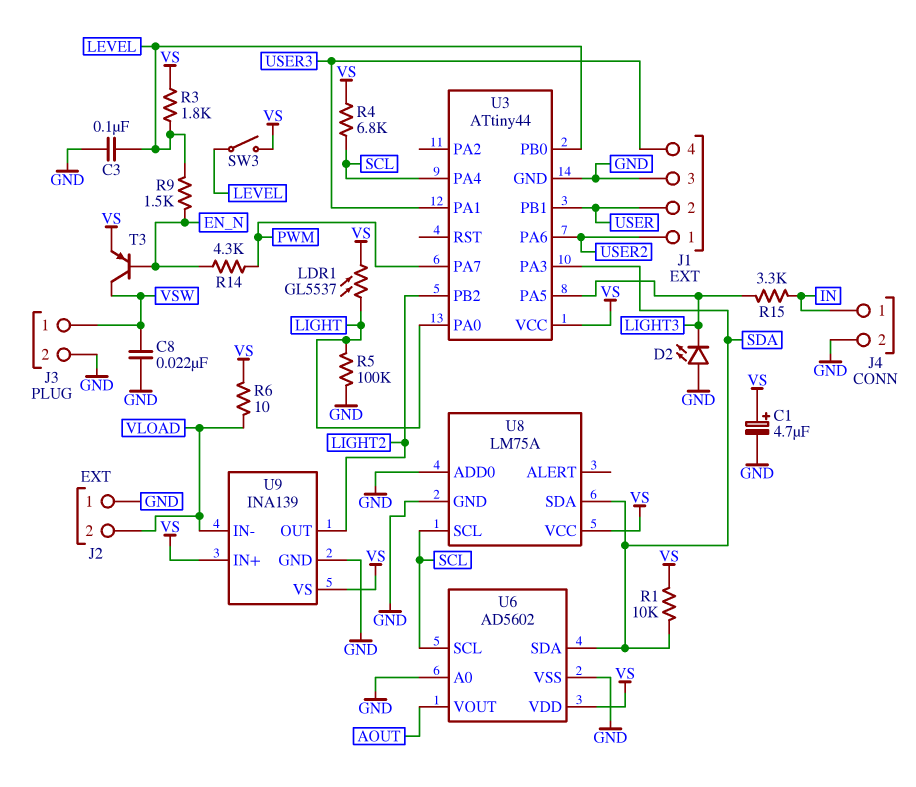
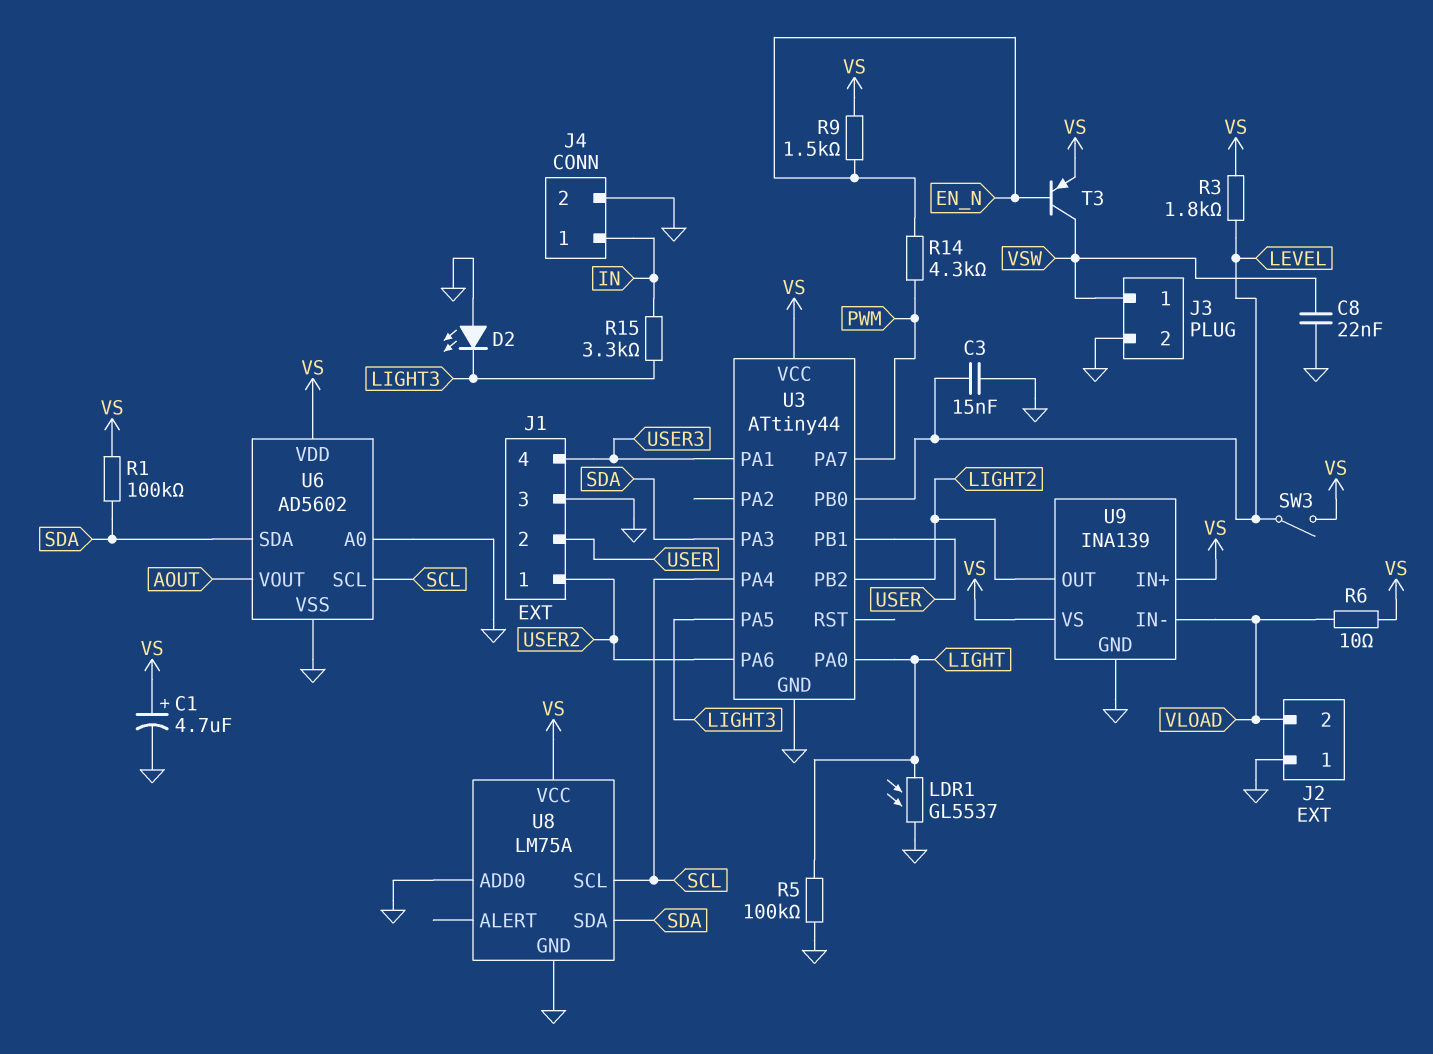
C3: 100nF (GND, LEVEL) -> 15nF (GND, LEVEL)
LDR1: GL5537 (LIGHT, VS) -> GL5537 (GND, LIGHT)
R1: 10k (SDA, VS) -> 100k (SDA, VS)
R4: 6.8k (SCL, VS) -> none
R9: 1.5k (EN_N, LEVEL) -> 1.5k (EN_N, VS)

